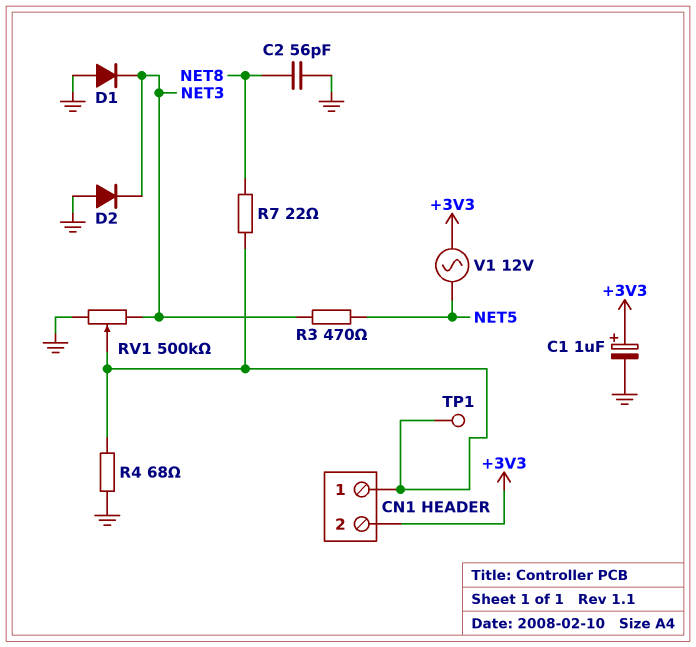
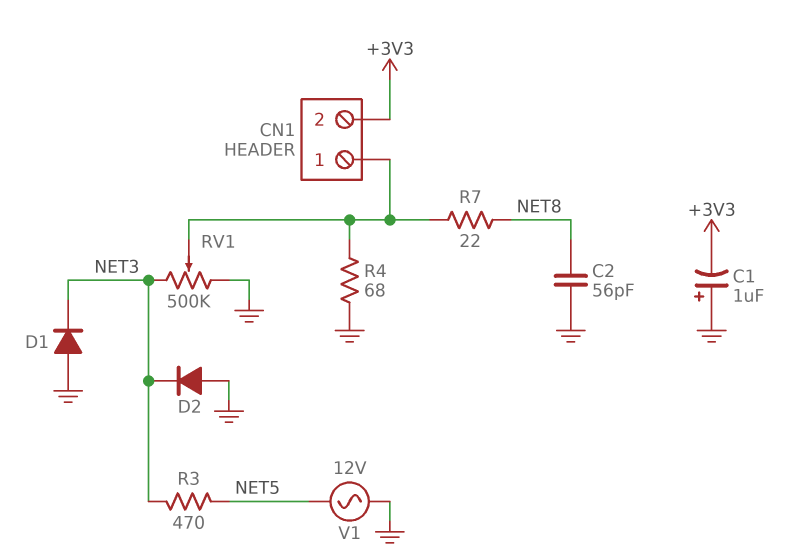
C1: 1uF (plus +3V3, minus GND) -> 1uF (plus GND, minus +3V3)
TP1: test point (CN1/1) -> none
V1: AC 12V (+3V3, NET5) -> AC 12V (GND, NET5)

